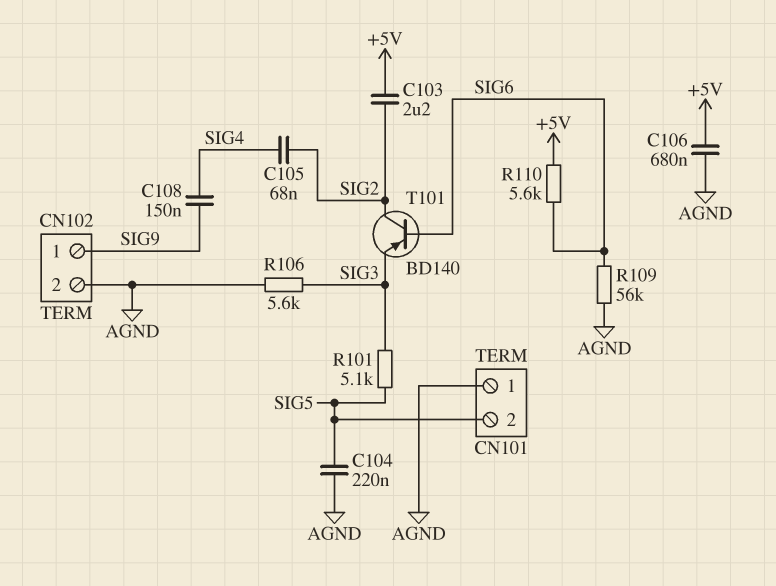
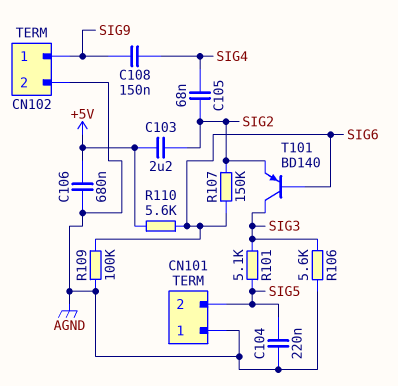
R107: none -> 150k (SIG2, SIG6)
R109: 56k (AGND, SIG6) -> 100k (AGND, SIG6)
T101: PNP BD140 (B SIG6, C SIG2, E SIG3) -> PNP BD140 (B SIG6, C SIG3, E SIG2)

